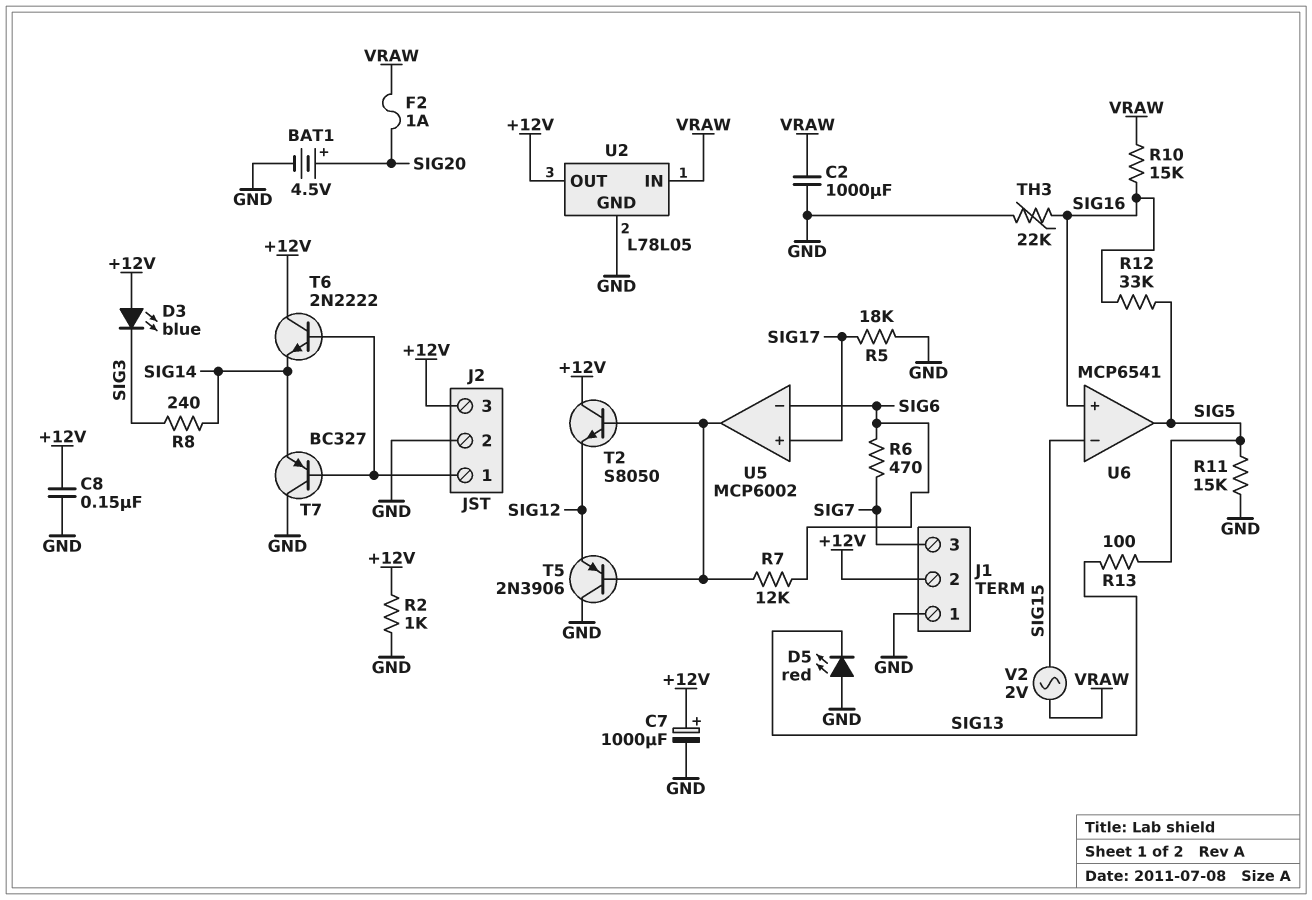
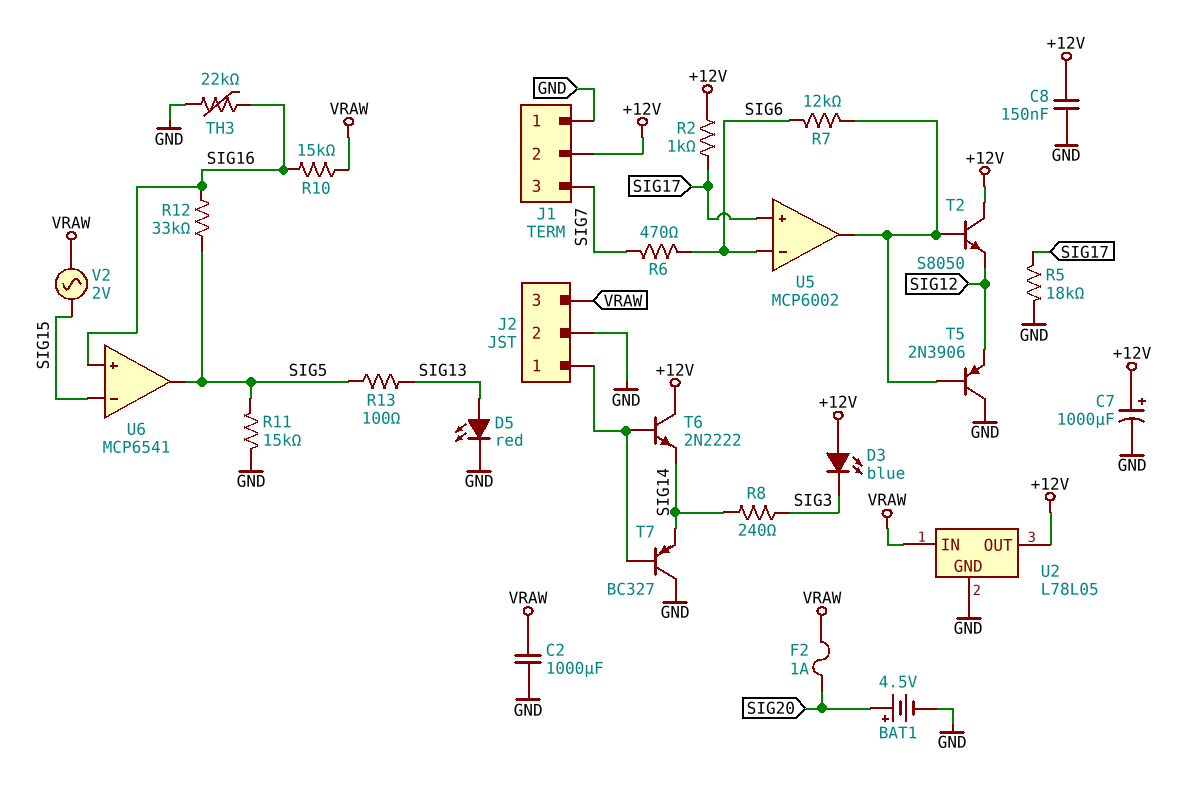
D5: LED red (A GND, K SIG13) -> LED red (A SIG13, K GND)
J2 pin 3: +12V -> VRAW
R2: 1k (+12V, GND) -> 1k (+12V, SIG17)

